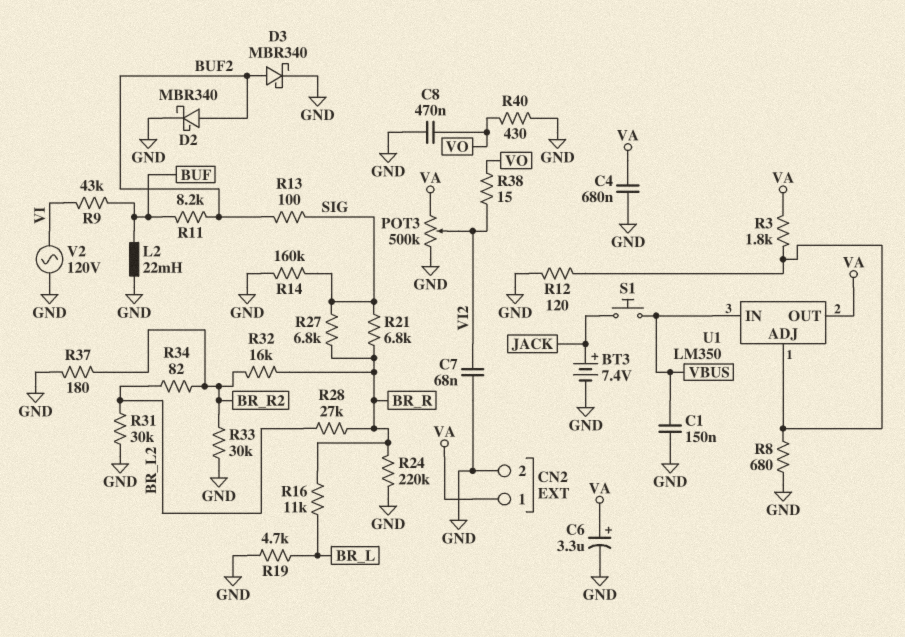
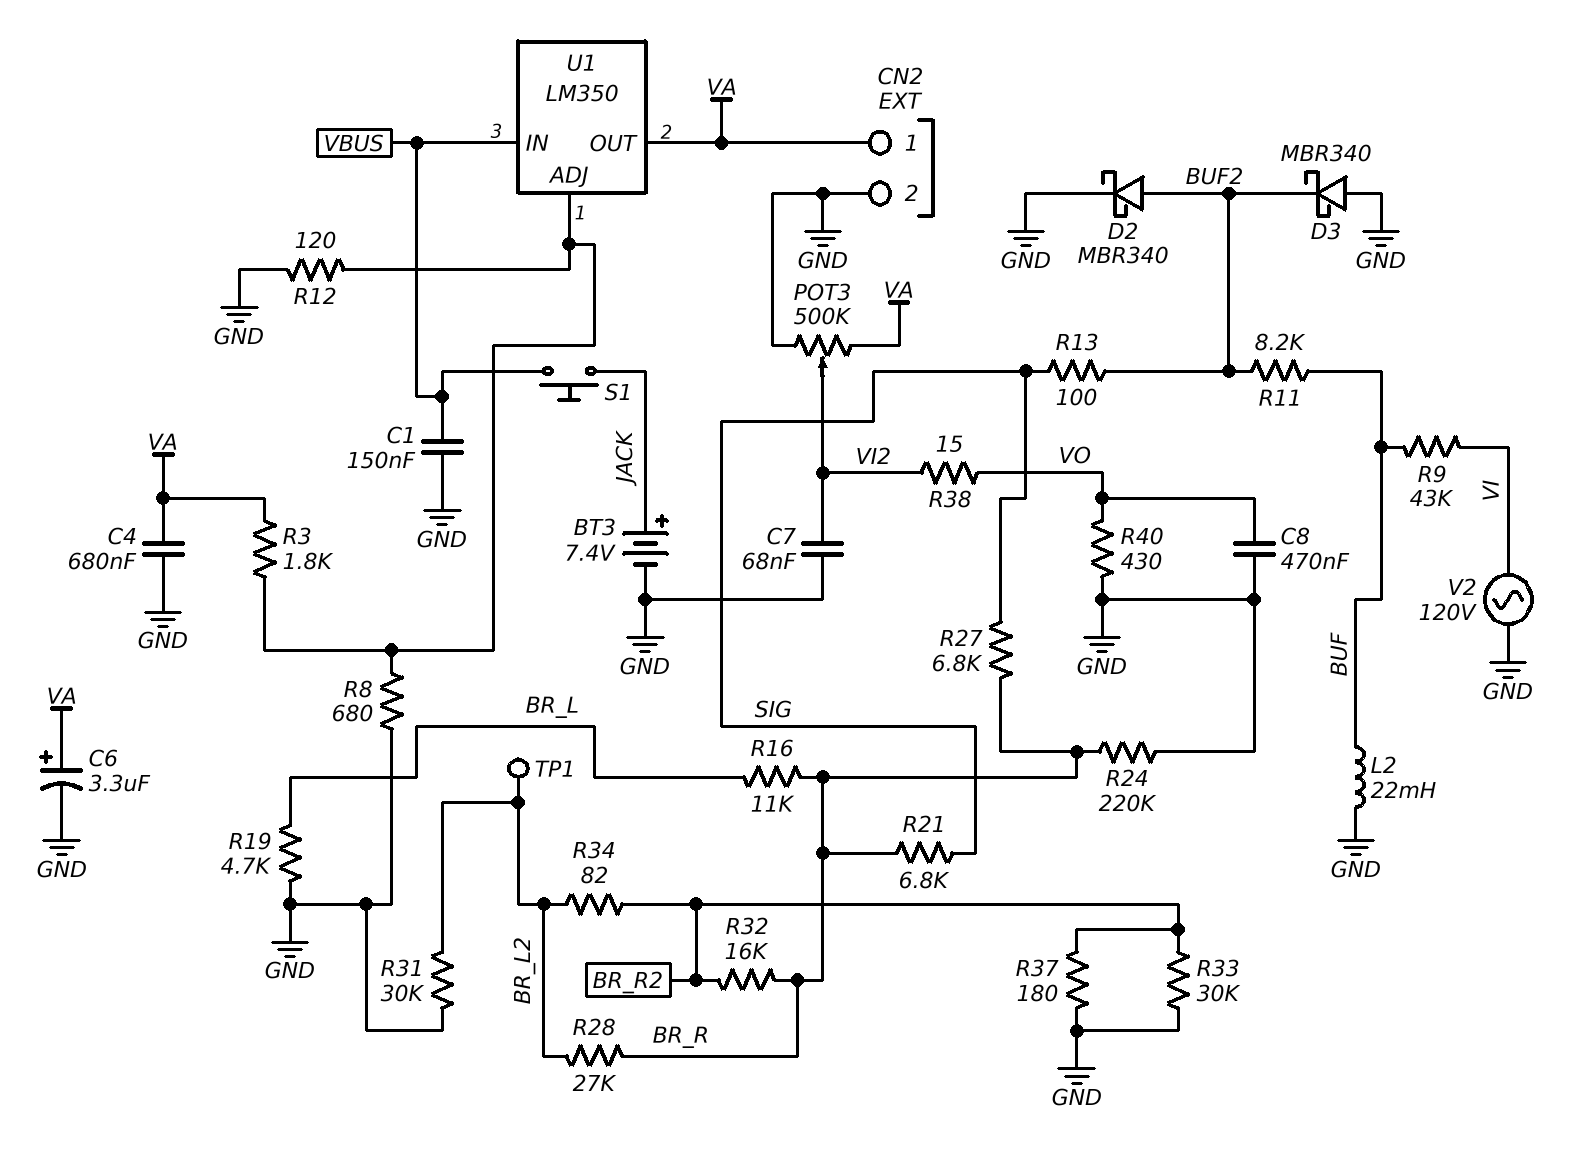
D3: schottky MBR340 (A BUF2, K GND) -> schottky MBR340 (A GND, K BUF2)
R14: 160k (GND, SIG) -> none
TP1: none -> test point (BR_L2)

